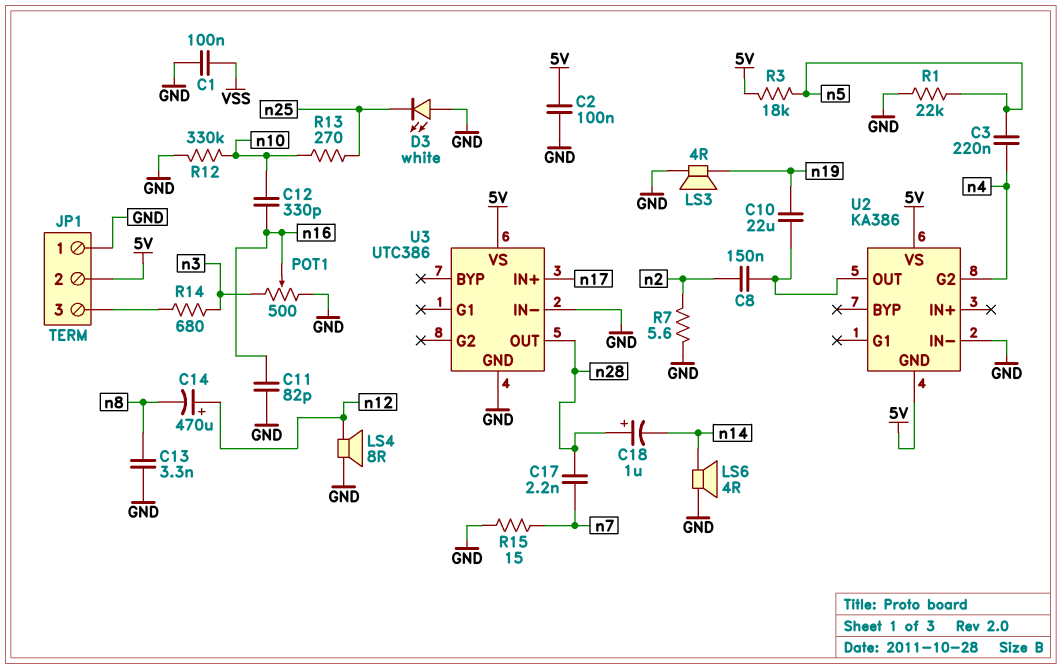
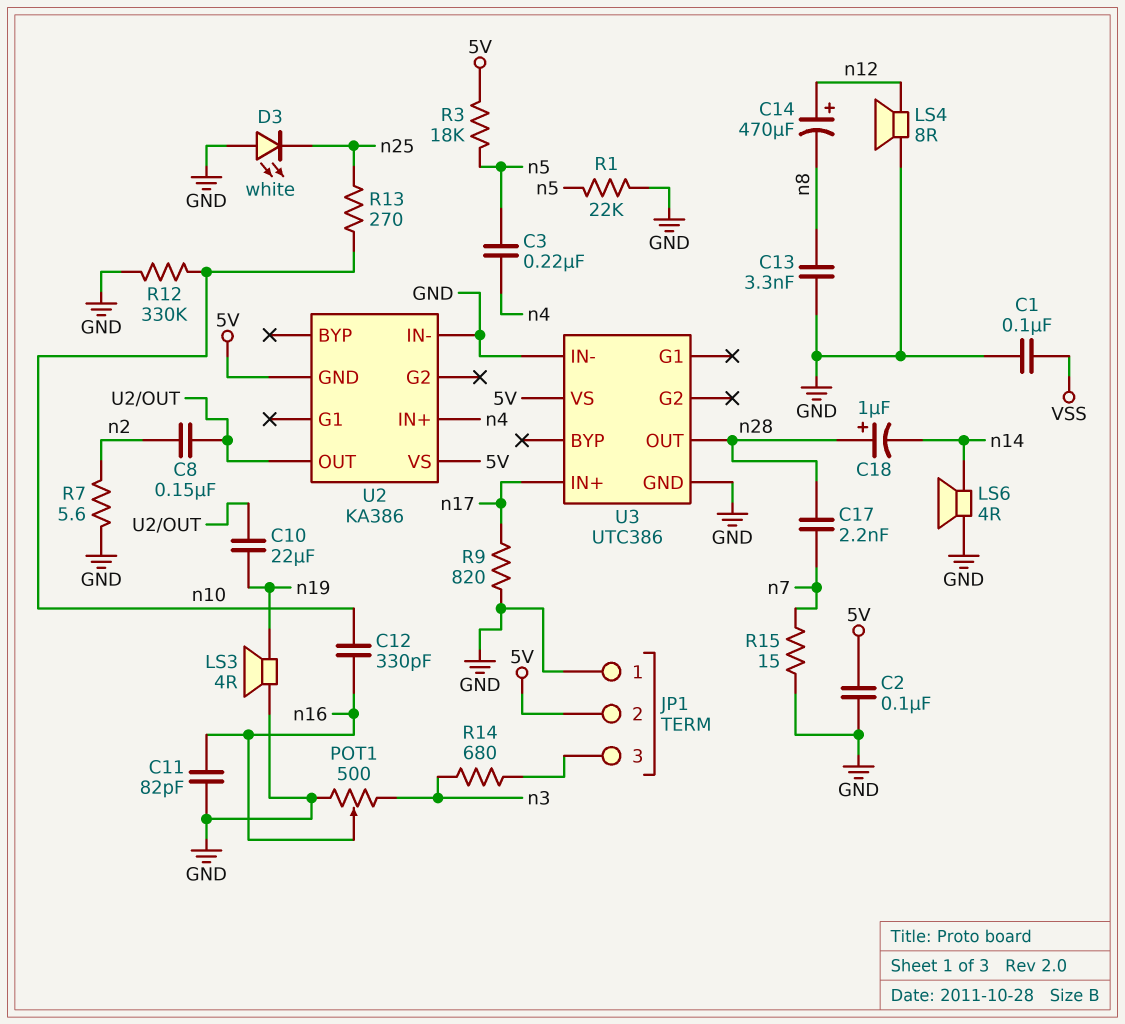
R9: none -> 820 (GND, n17)
U2 pin G2: n4 -> none
U2 pin IN+: none -> n4

